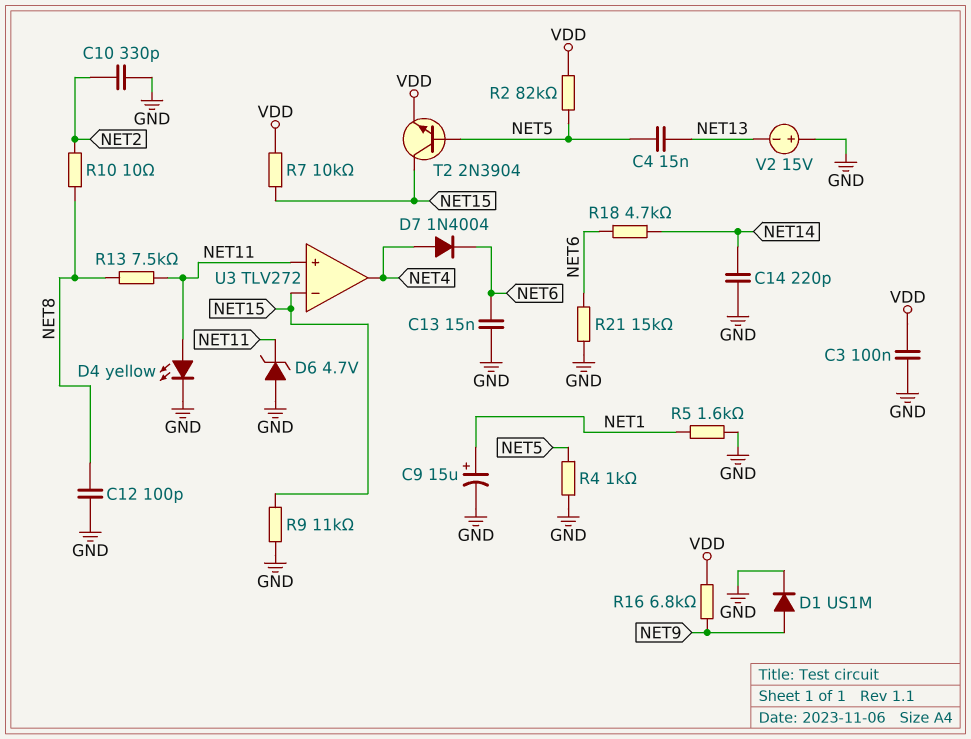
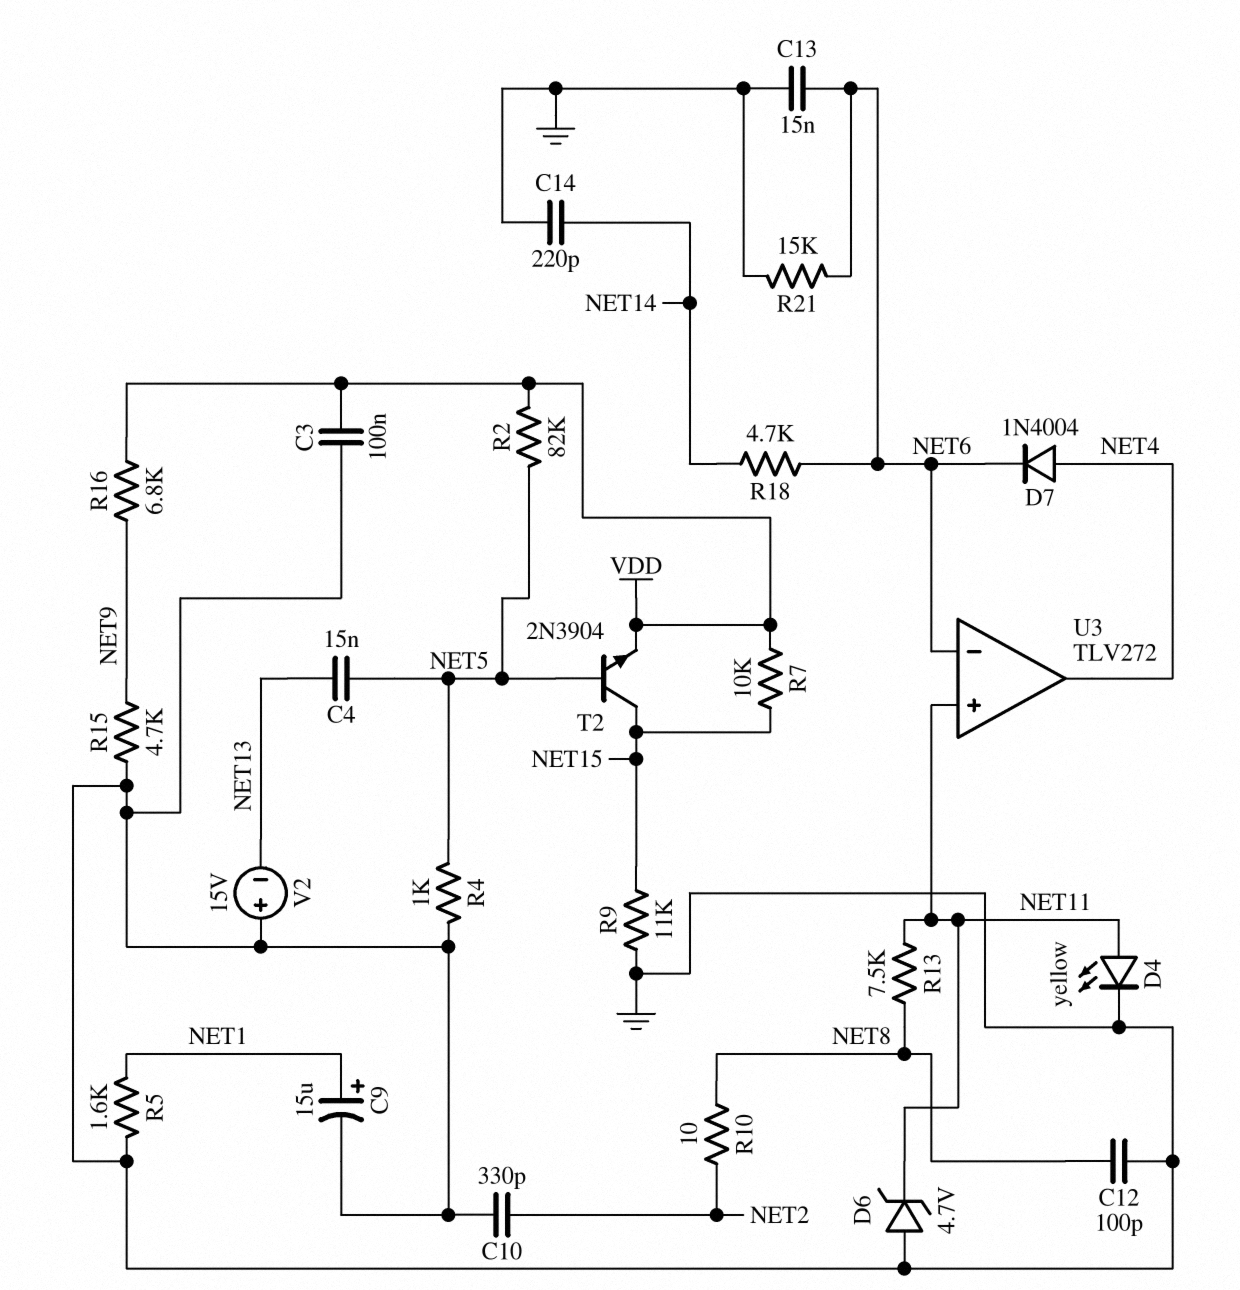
D1: diode US1M (A NET9, K GND) -> none
R15: none -> 4.7k (GND, NET9)
U3 pin in-: NET15 -> NET6

